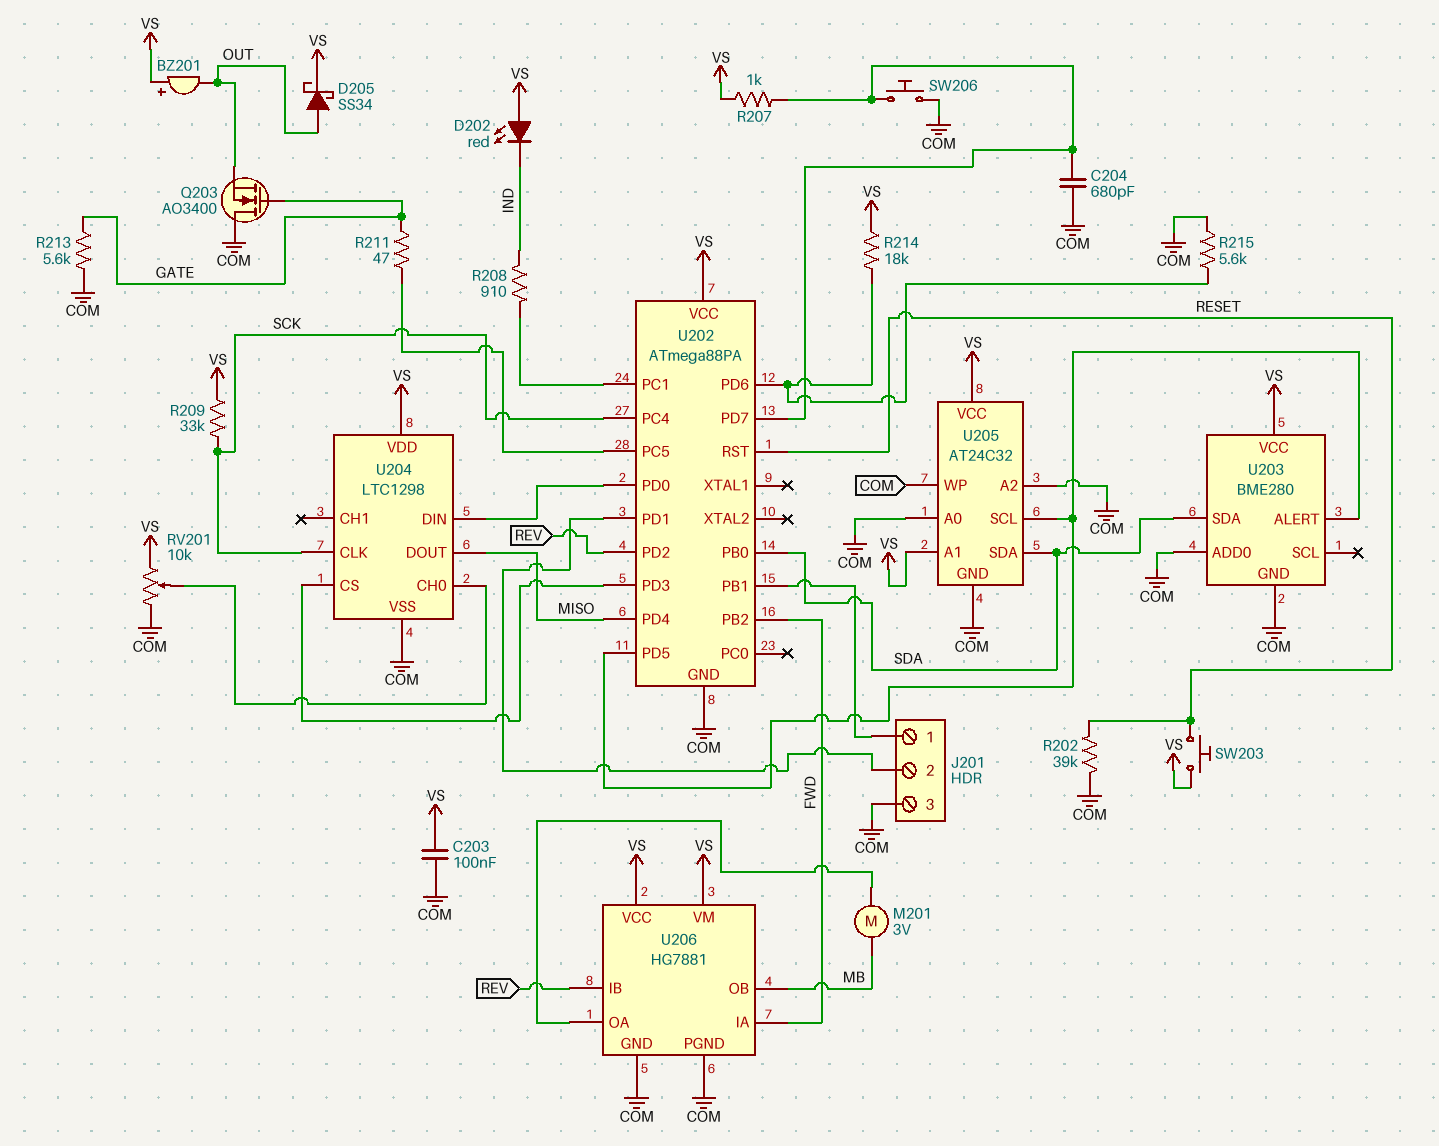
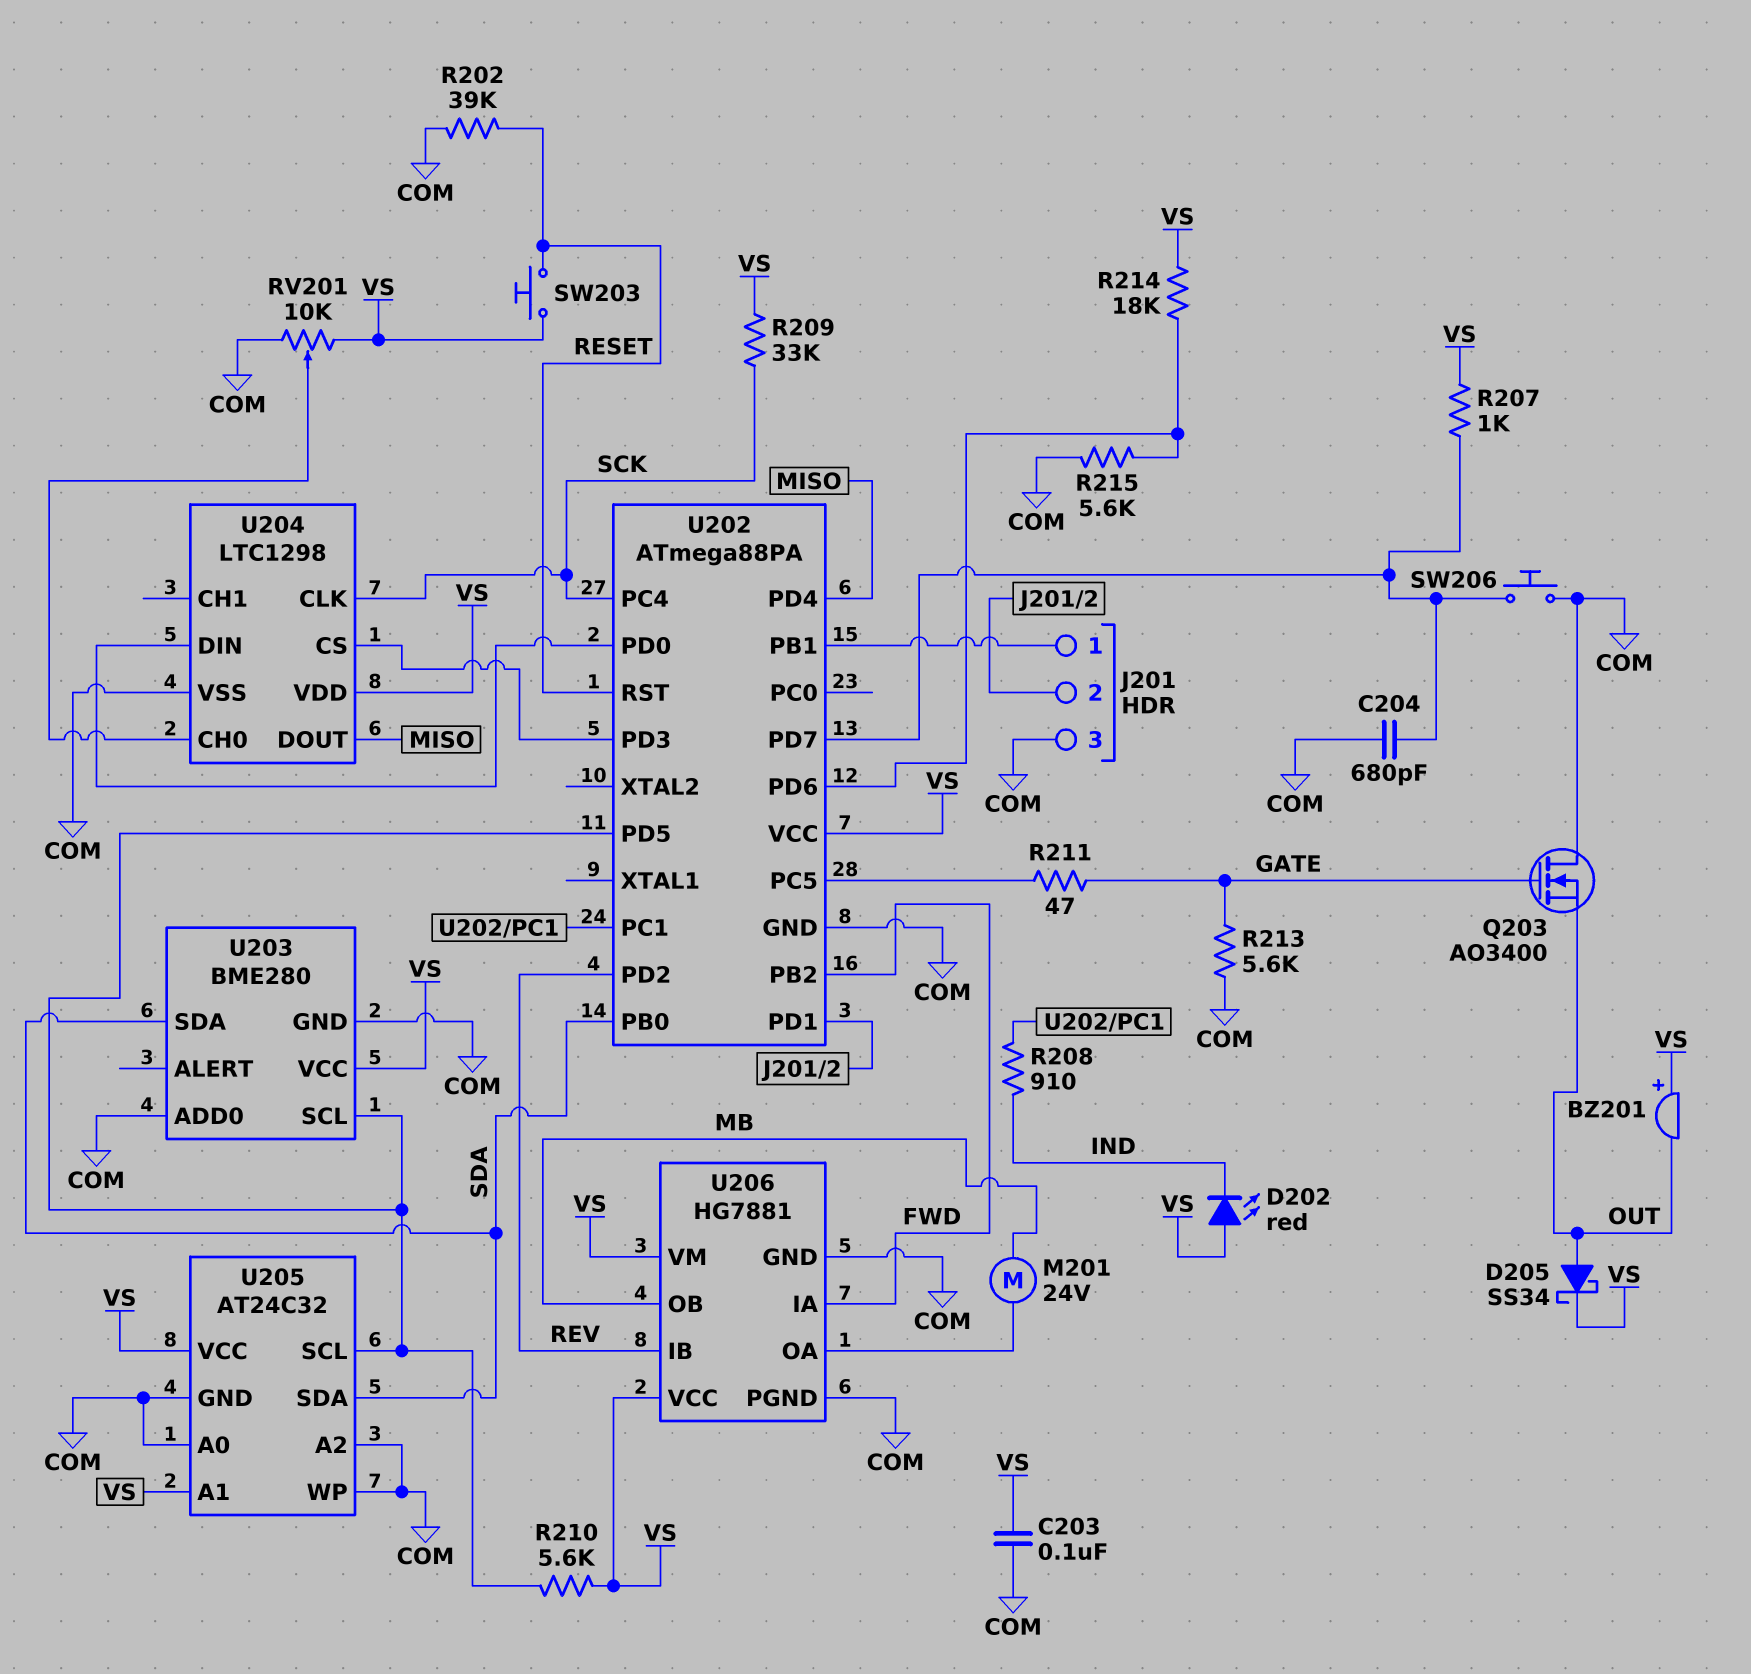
M201: motor 3V (MB, U206/OA) -> motor 24V (MB, U206/OA)
R210: none -> 5.6k (U202/PD5, VS)
U203 pin ALERT: U202/PD5 -> none
U203 pin SCL: none -> U202/PD5

